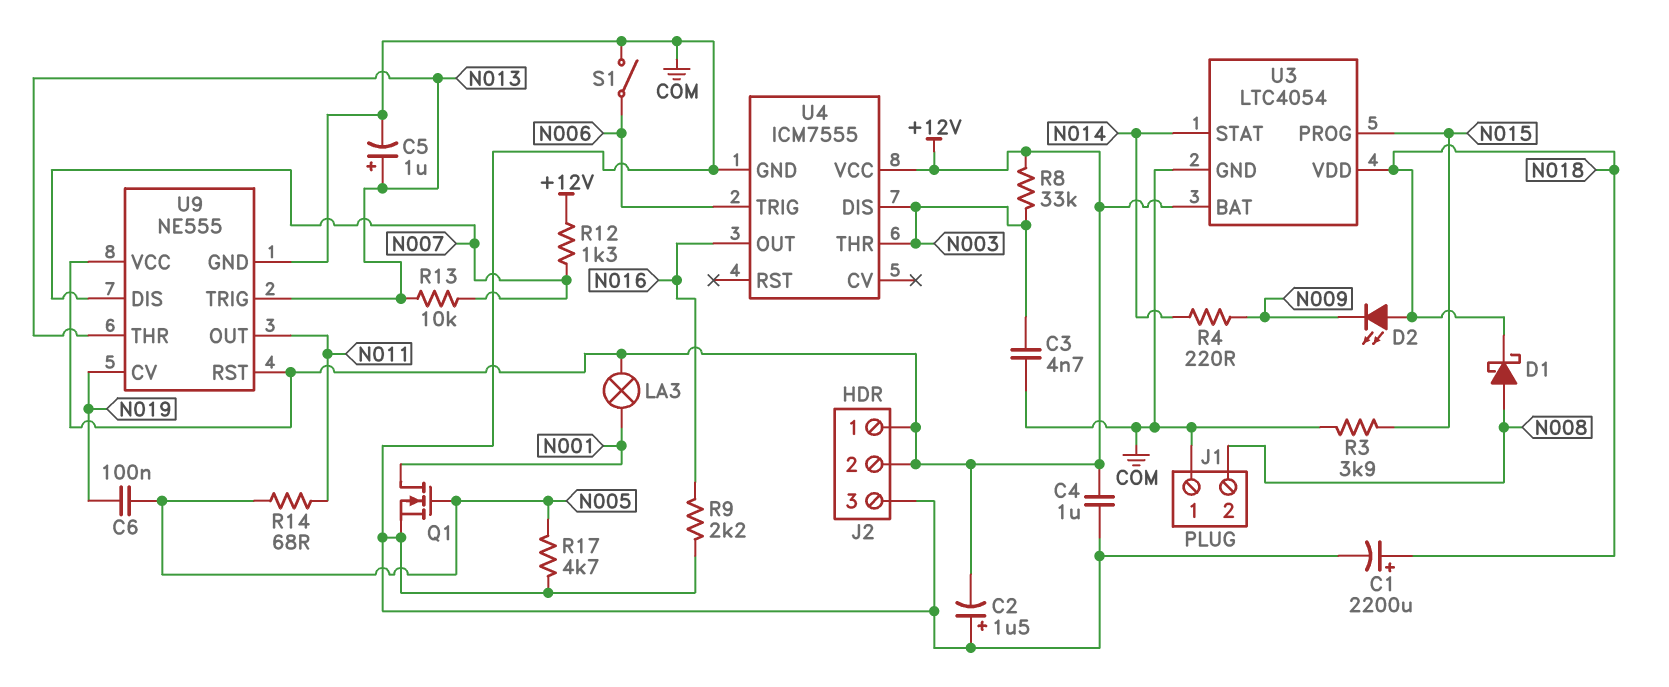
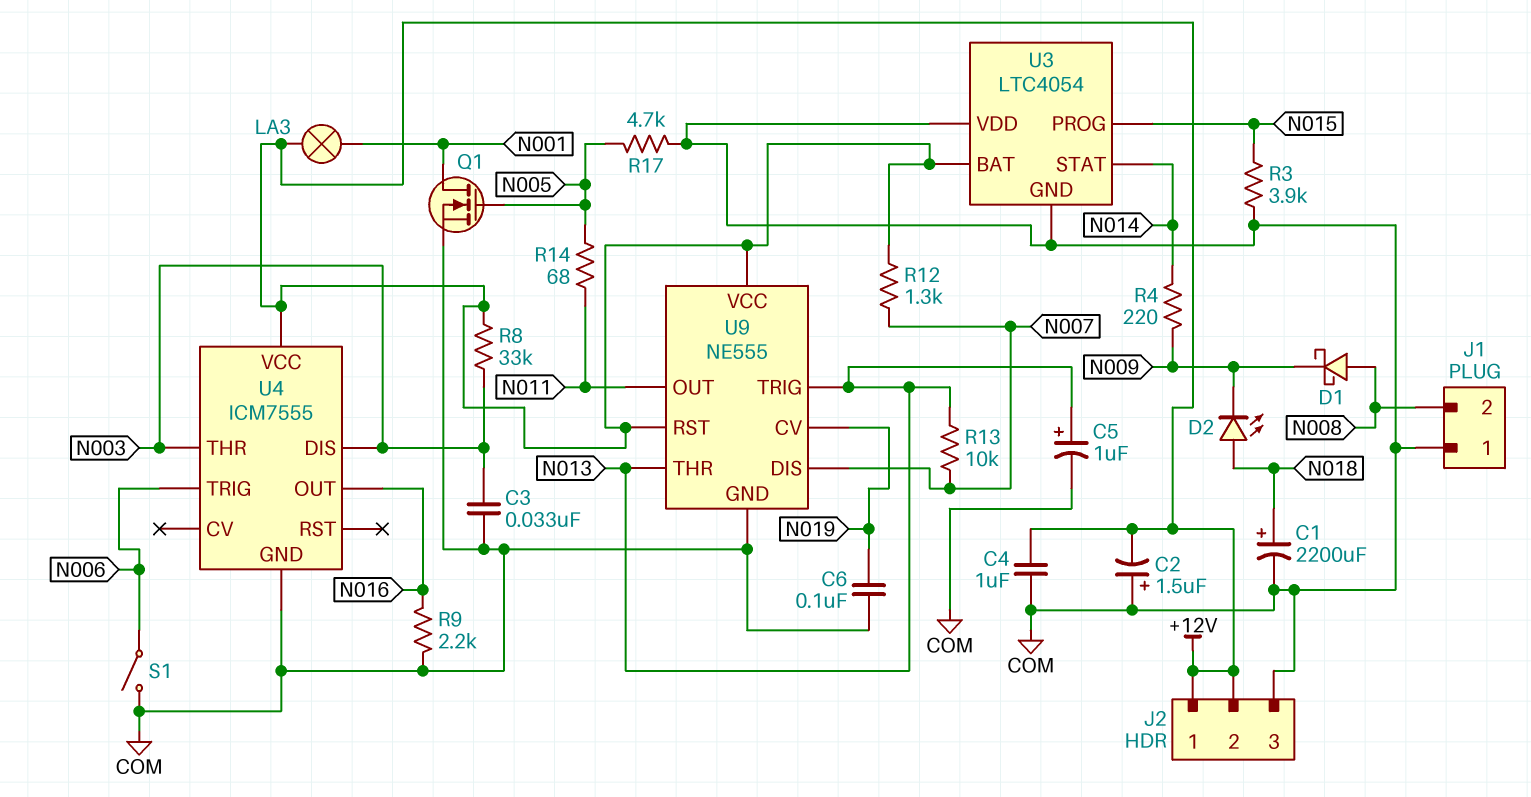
C3: 4.7nF (COM, N003) -> 33nF (COM, N003)
C6: 100nF (N005, N019) -> 100nF (COM, N019)
D1: schottky (A N008, K N018) -> schottky (A N008, K N009)
U3 pin VDD: N018 -> COM

